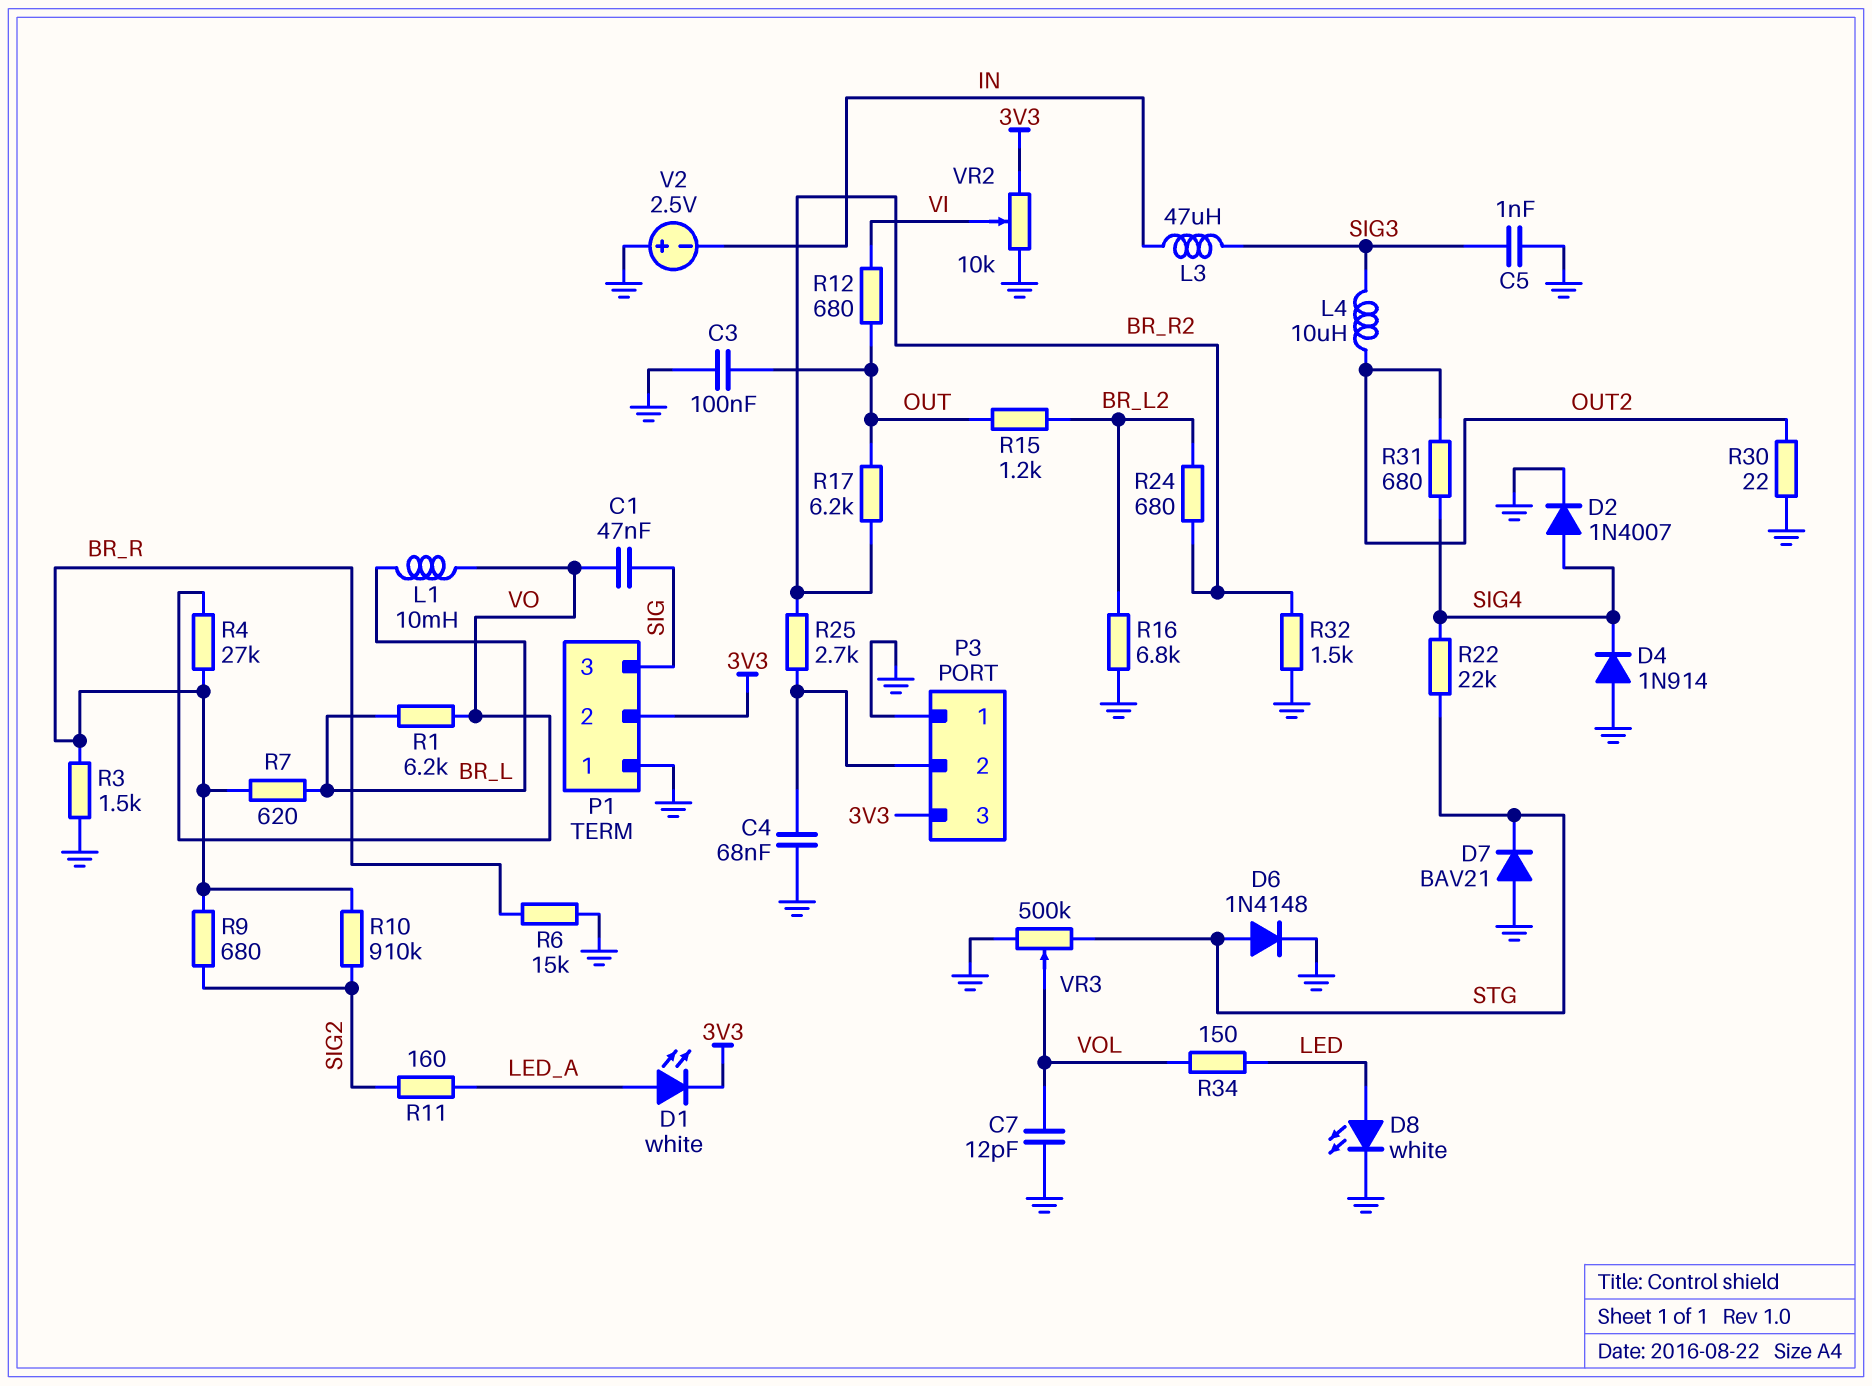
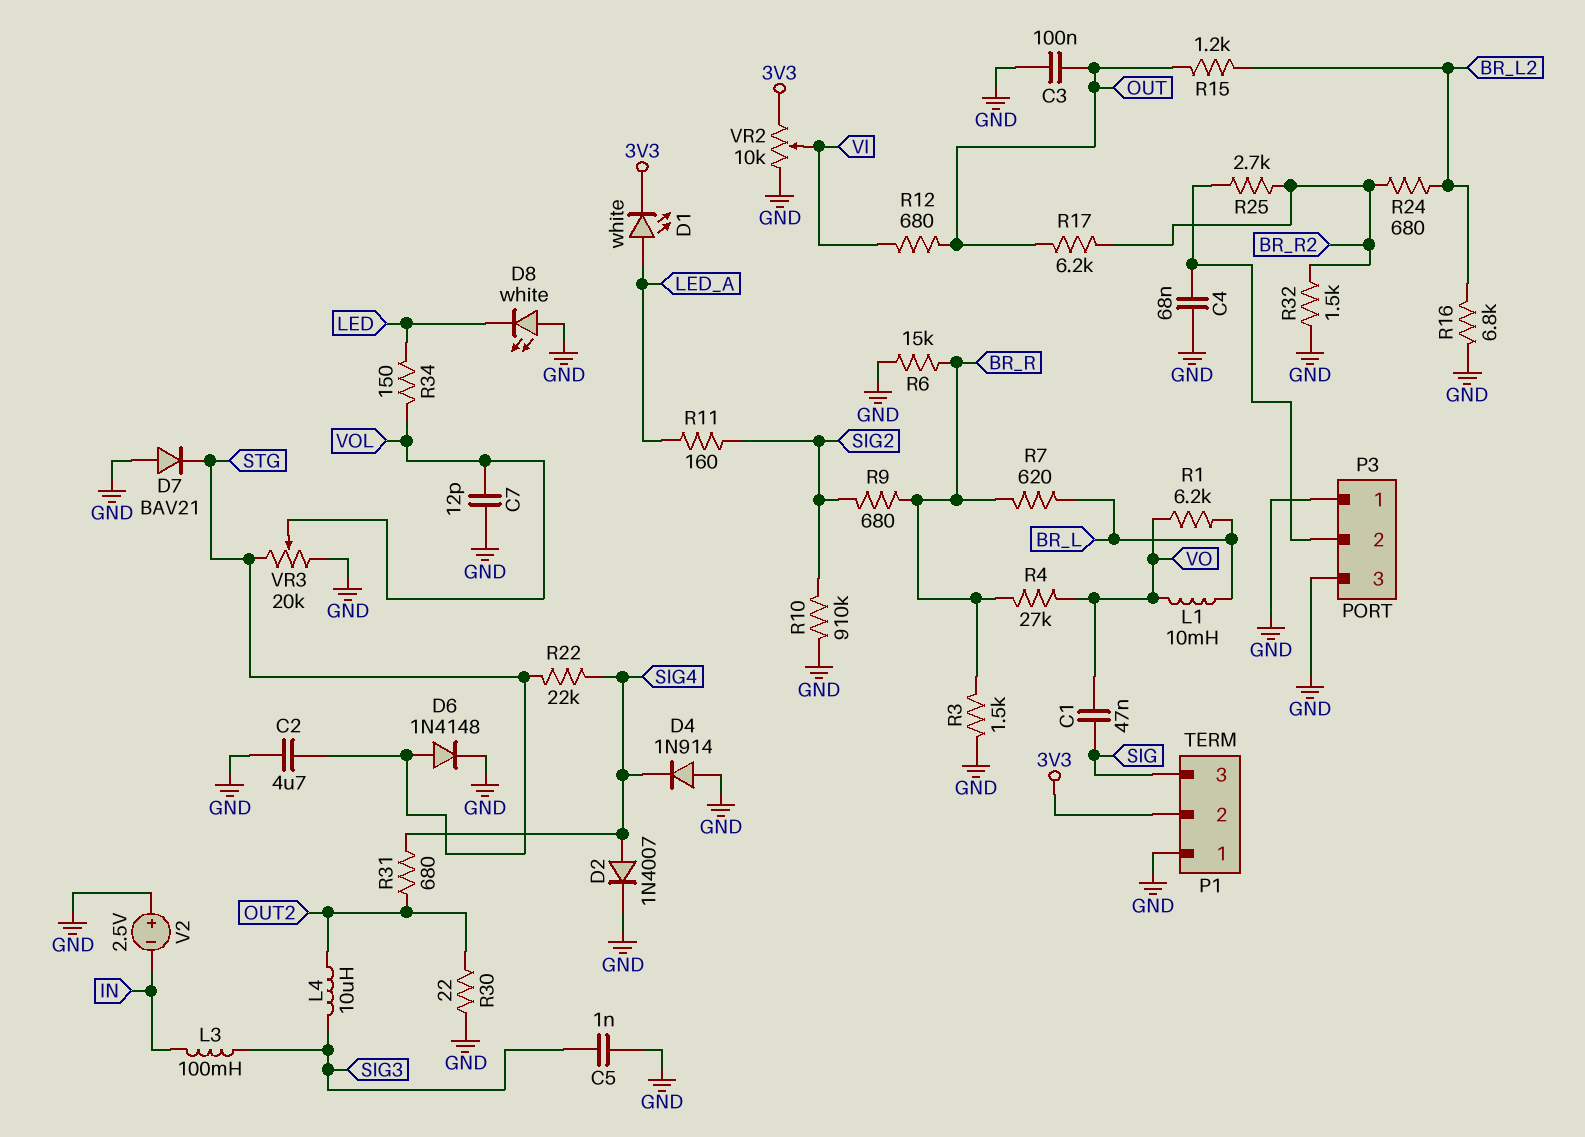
C2: none -> 4.7uF (GND, STG)
D8: LED white (A LED, K GND) -> LED white (A GND, K LED)
L3: 47uH (IN, SIG3) -> 100mH (IN, SIG3)
P3 pin 3: 3V3 -> GND
R10: 910k (BR_R, SIG2) -> 910k (GND, SIG2)
VR3: 500k (GND, STG, wiper VOL) -> 20k (GND, STG, wiper VOL)

